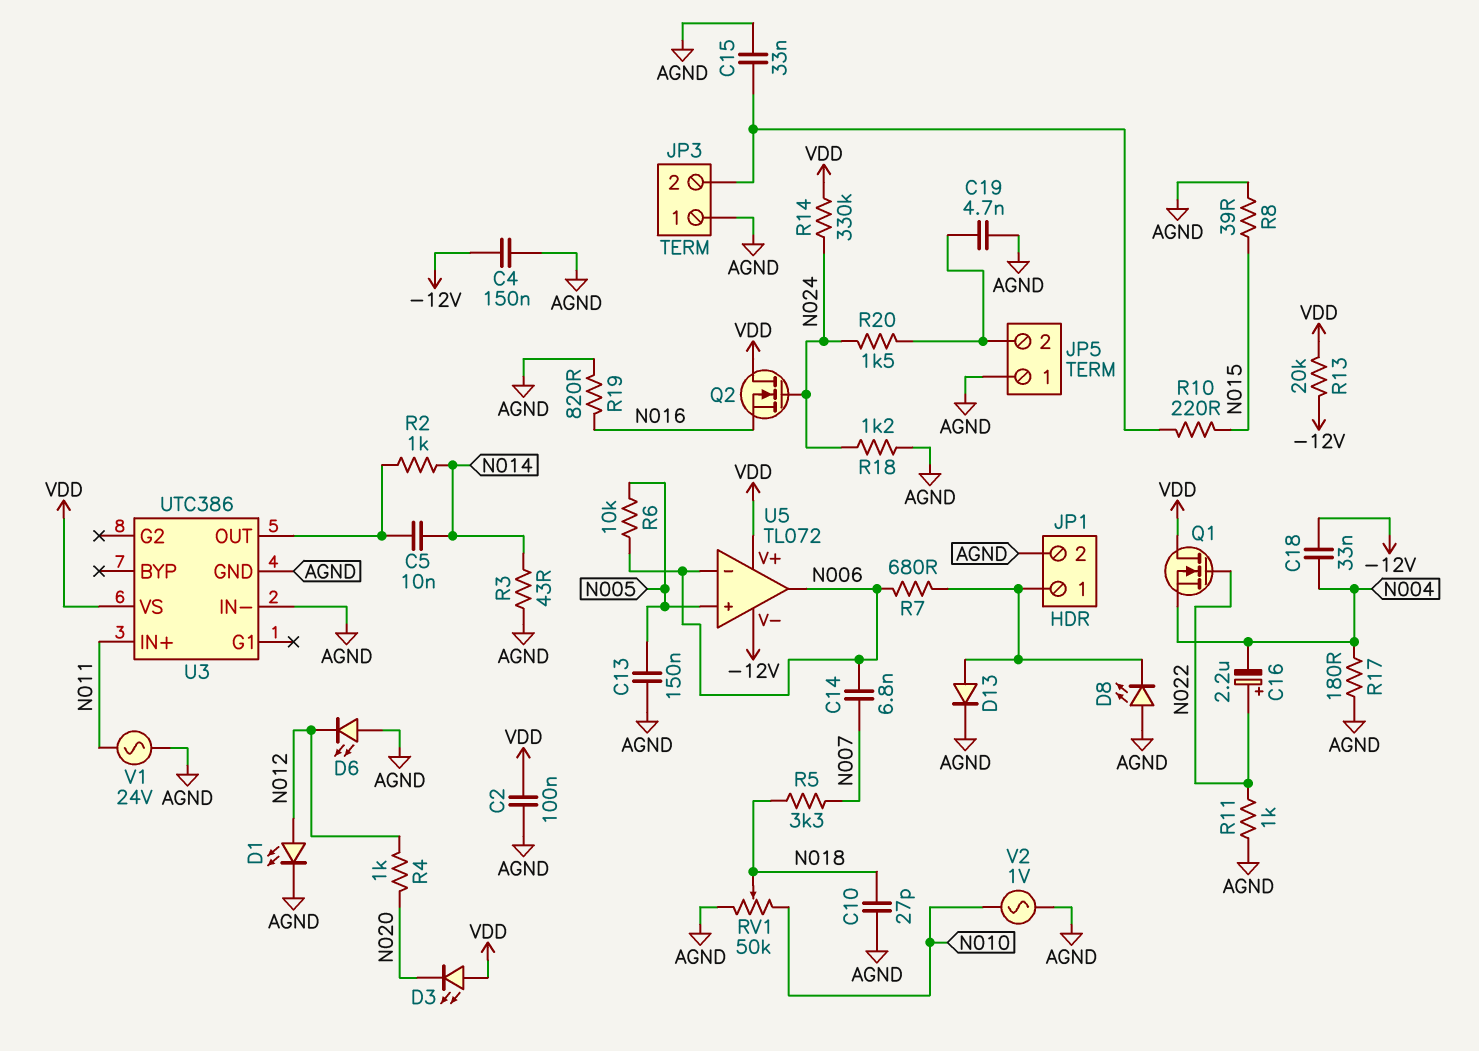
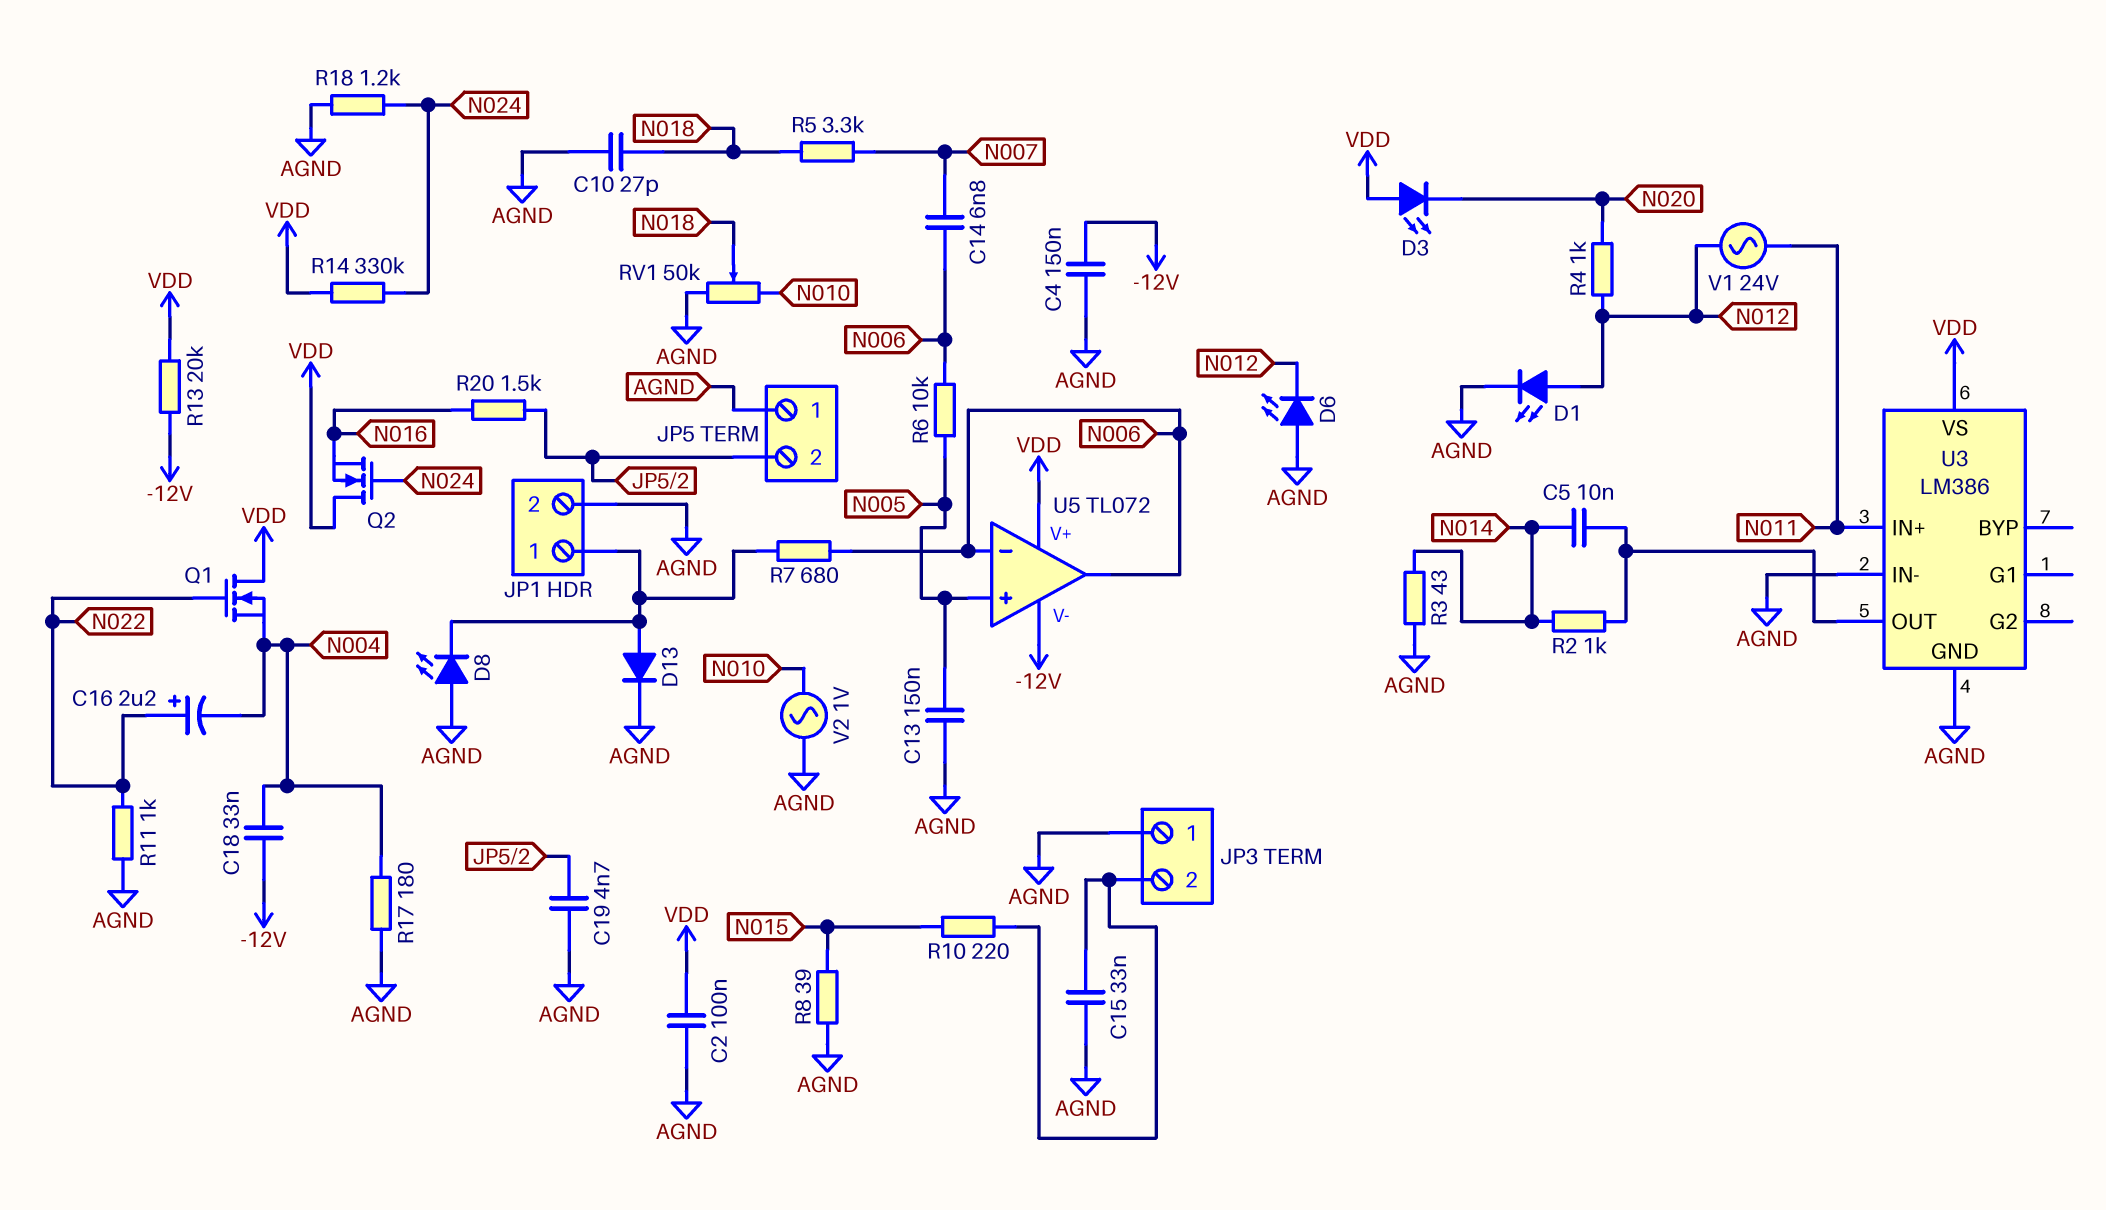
R19: 820 (AGND, N016) -> none
R20: 1.5k (JP5/2, N024) -> 1.5k (JP5/2, N016)
U3: UTC386 -> LM386
V1: AC 24V (AGND, N011) -> AC 24V (N011, N012)

